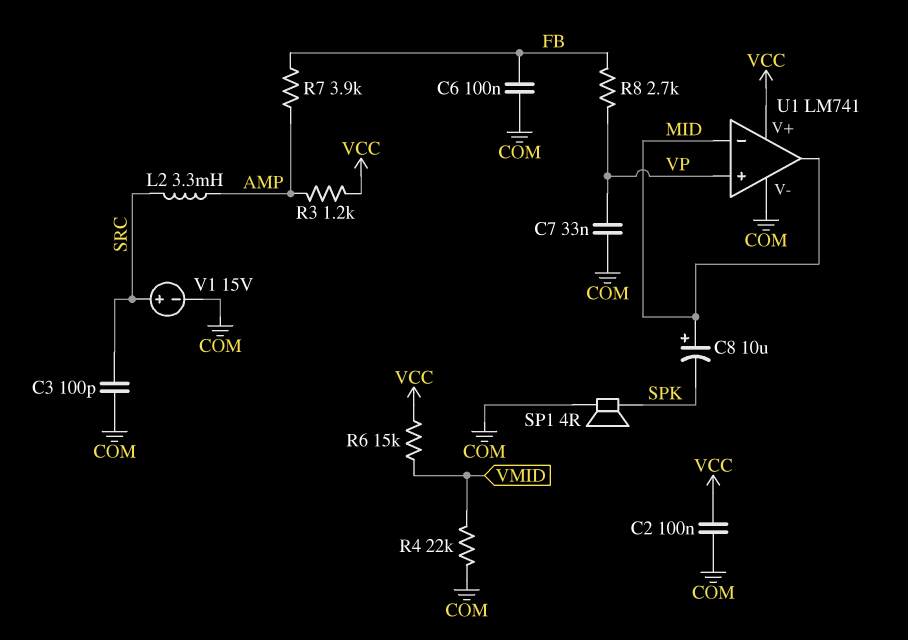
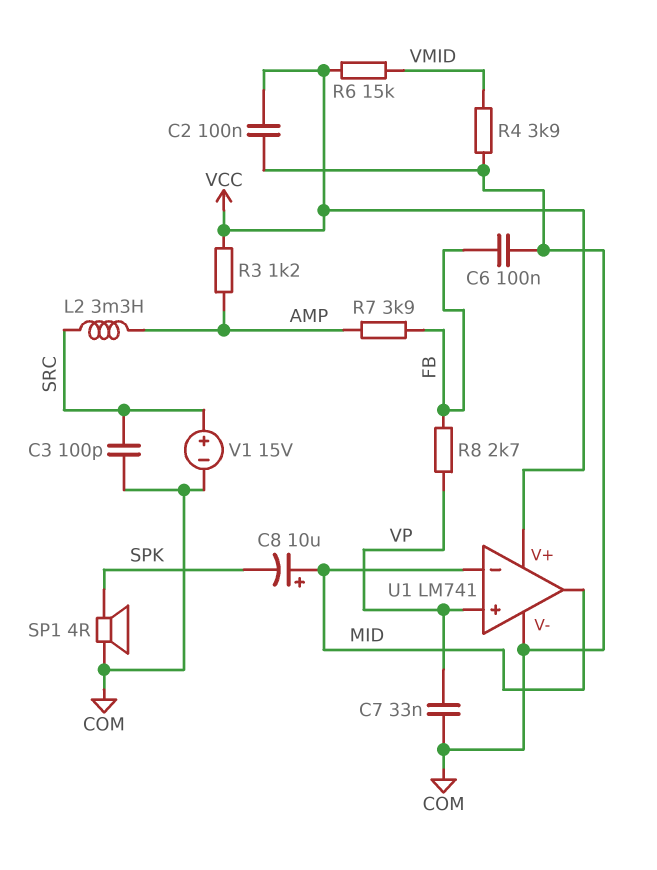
R4: 22k (COM, VMID) -> 3.9k (COM, VMID)

